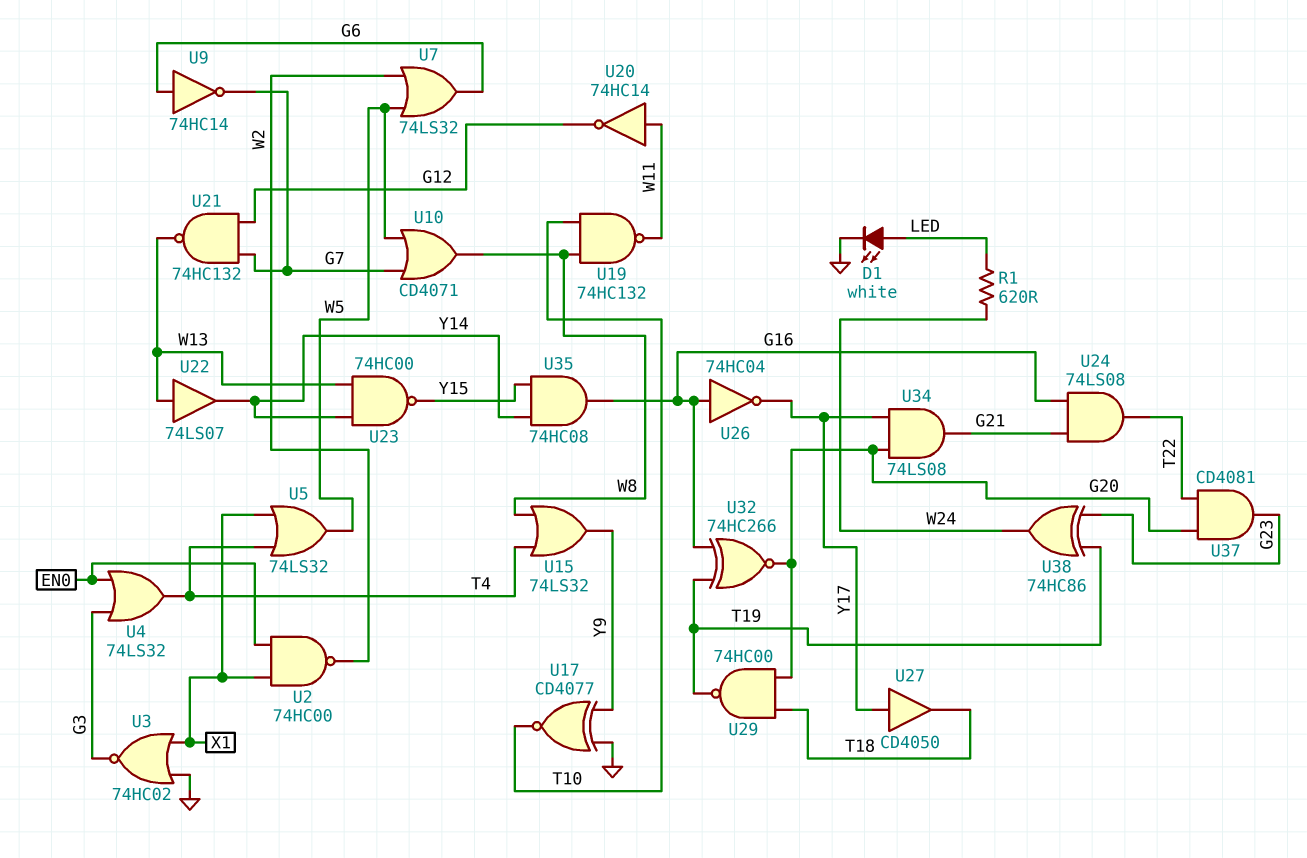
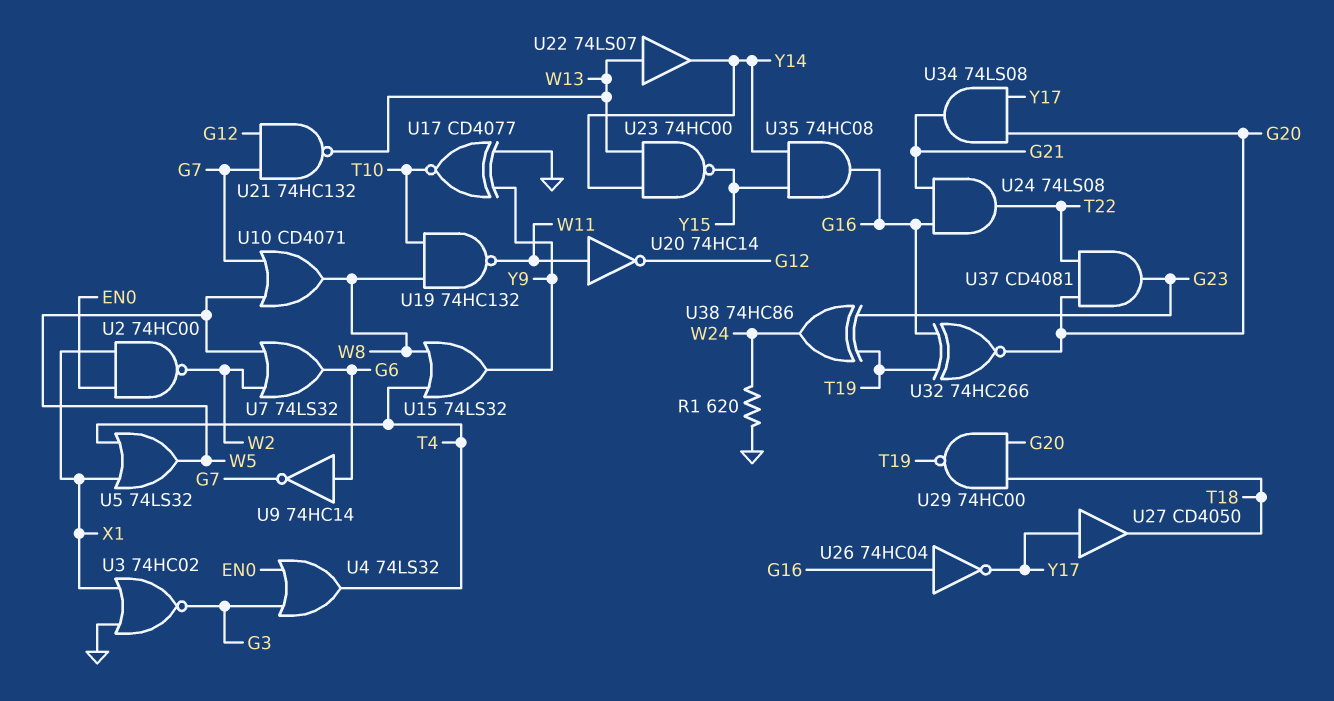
D1: LED white (A LED, K GND) -> none
R1: 620 (LED, W24) -> 620 (GND, W24)

